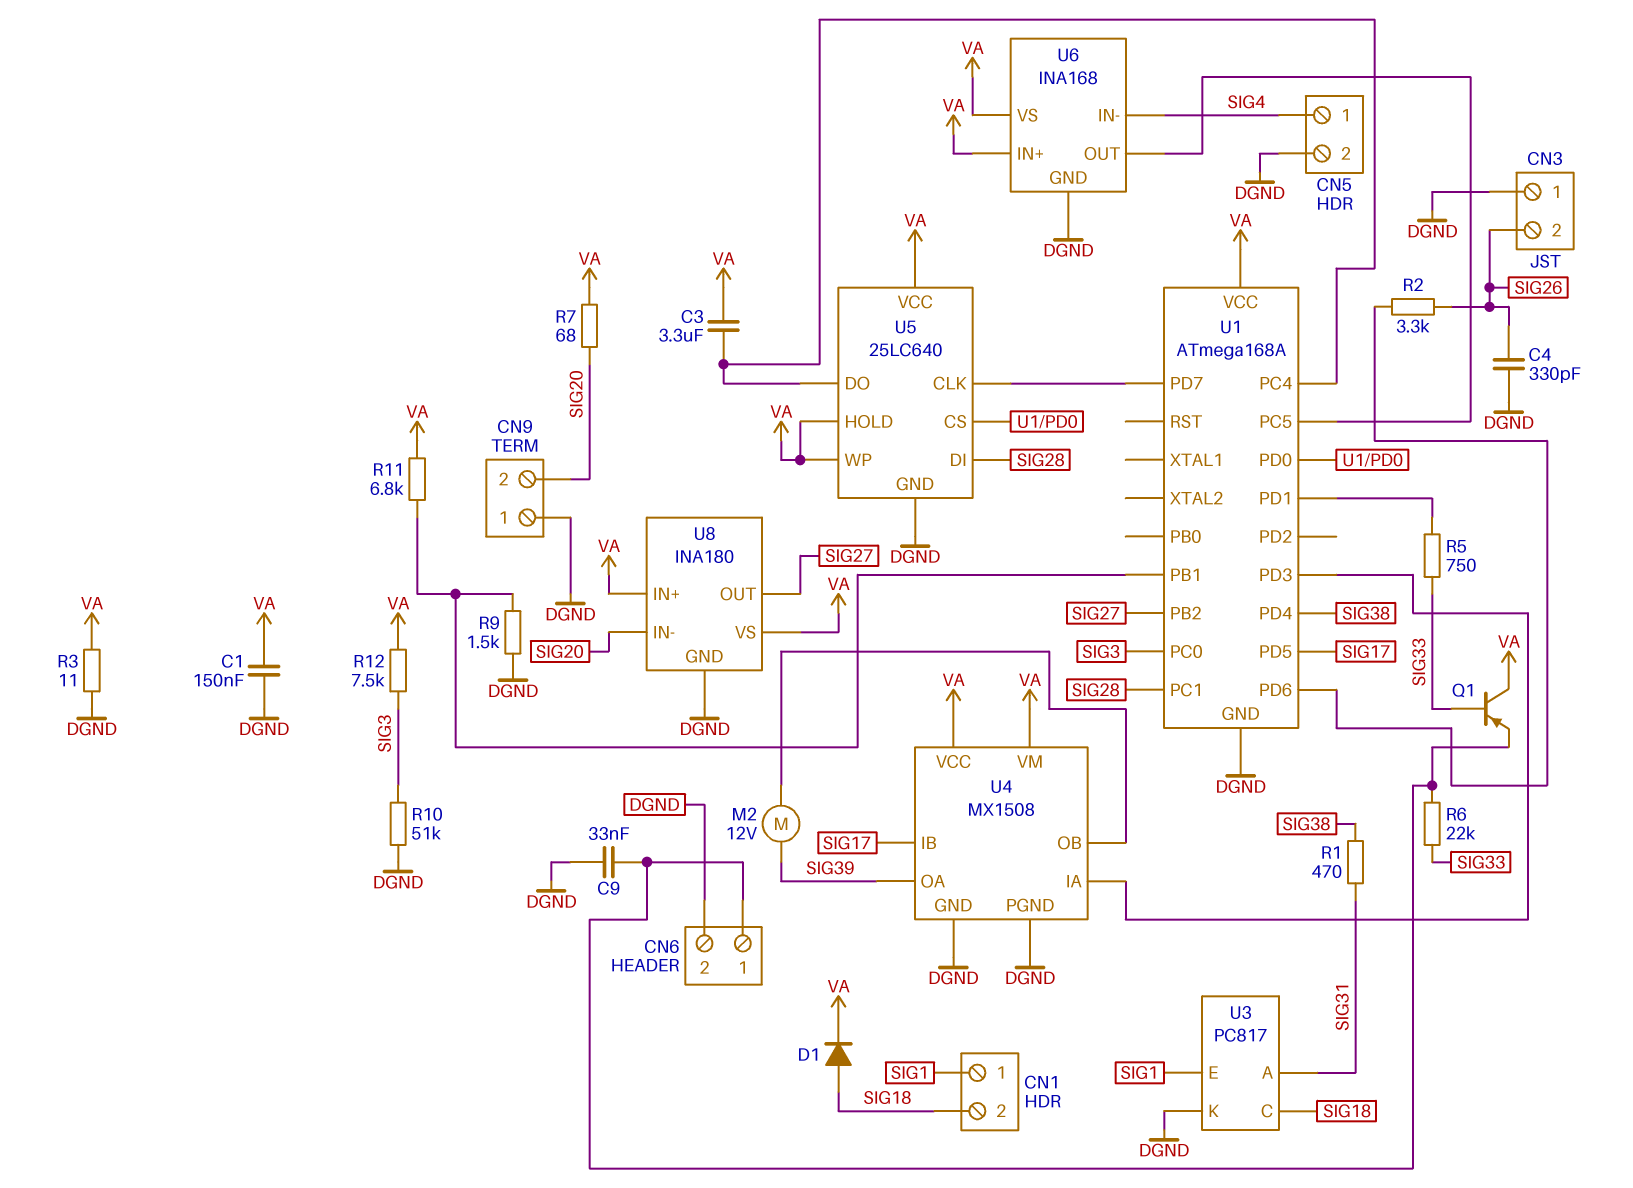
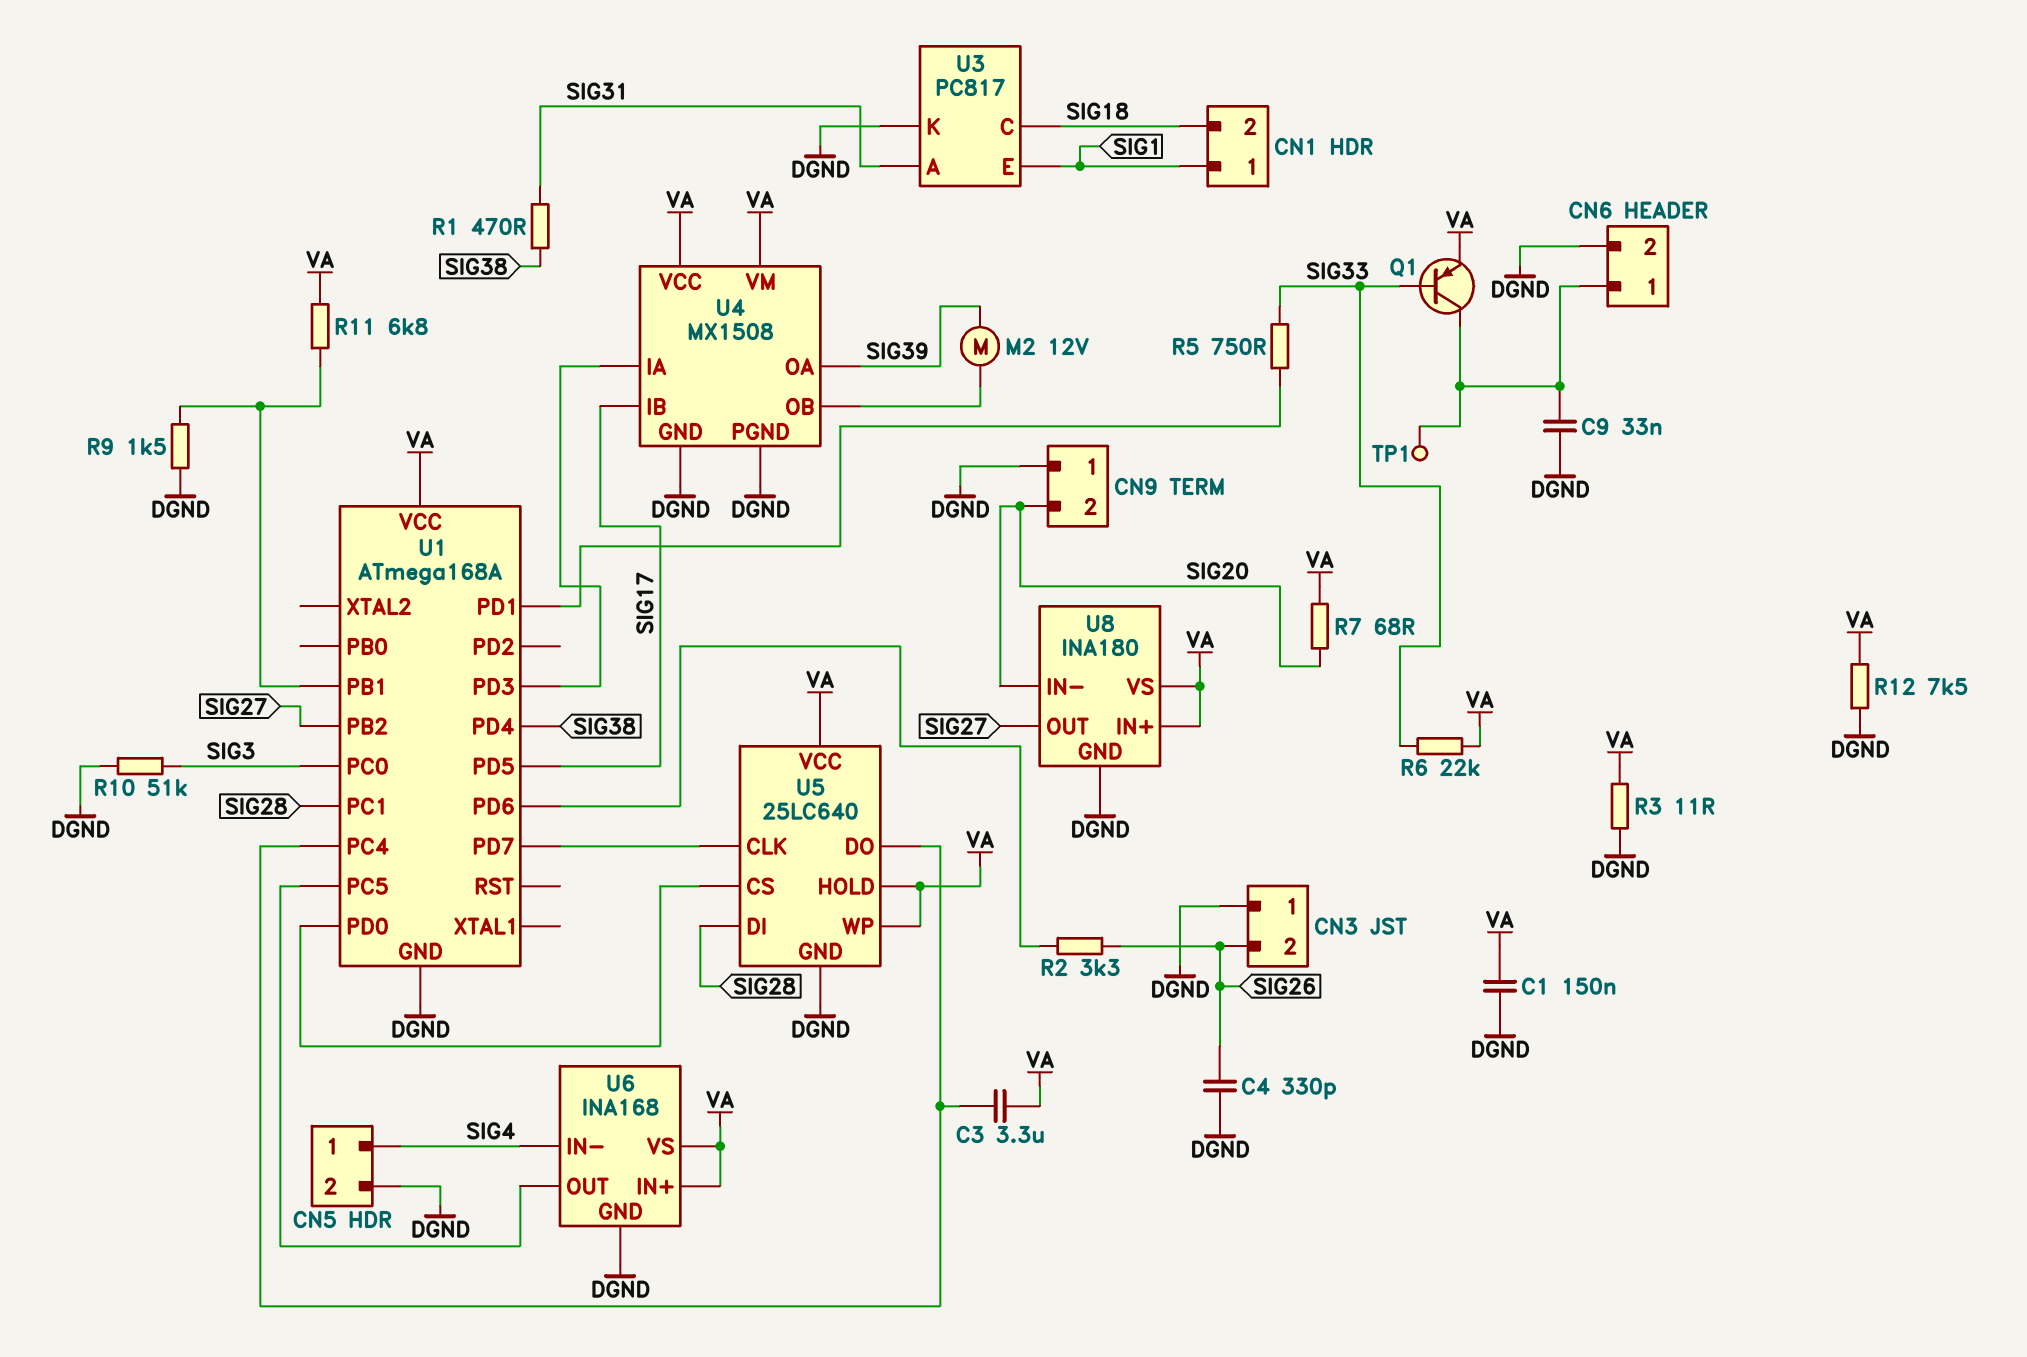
D1: diode (A SIG18, K VA) -> none
Q1: PNP (B SIG33, C VA, E CN6/1) -> PNP (B SIG33, C CN6/1, E VA)
R6: 22k (CN6/1, SIG33) -> 22k (SIG33, VA)
R12: 7.5k (SIG3, VA) -> 7.5k (DGND, VA)
TP1: none -> test point (CN6/1)

